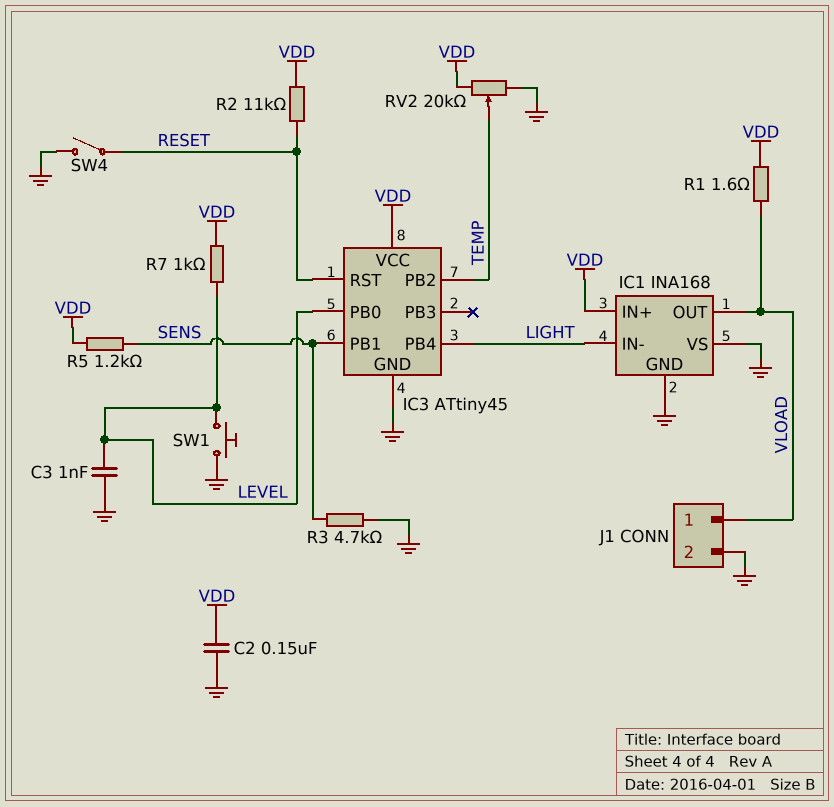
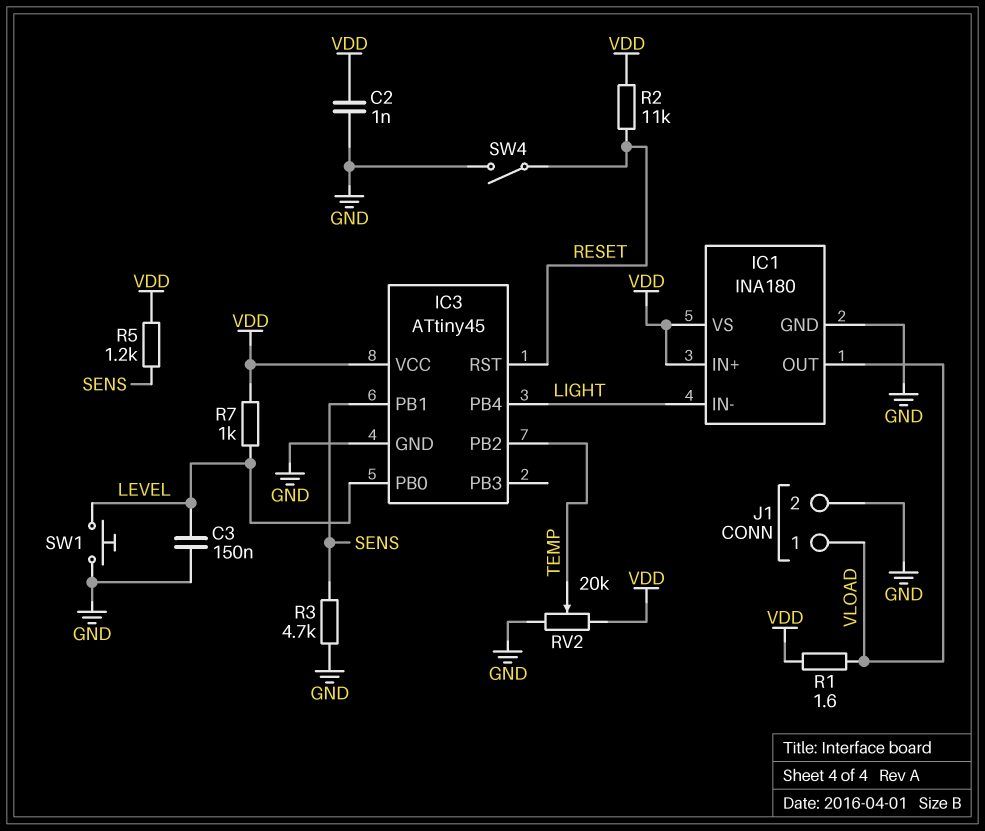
C2: 150nF (GND, VDD) -> 1nF (GND, VDD)
C3: 1nF (GND, LEVEL) -> 150nF (GND, LEVEL)
IC1: INA168 -> INA180
IC1 pin VS: GND -> VDD

